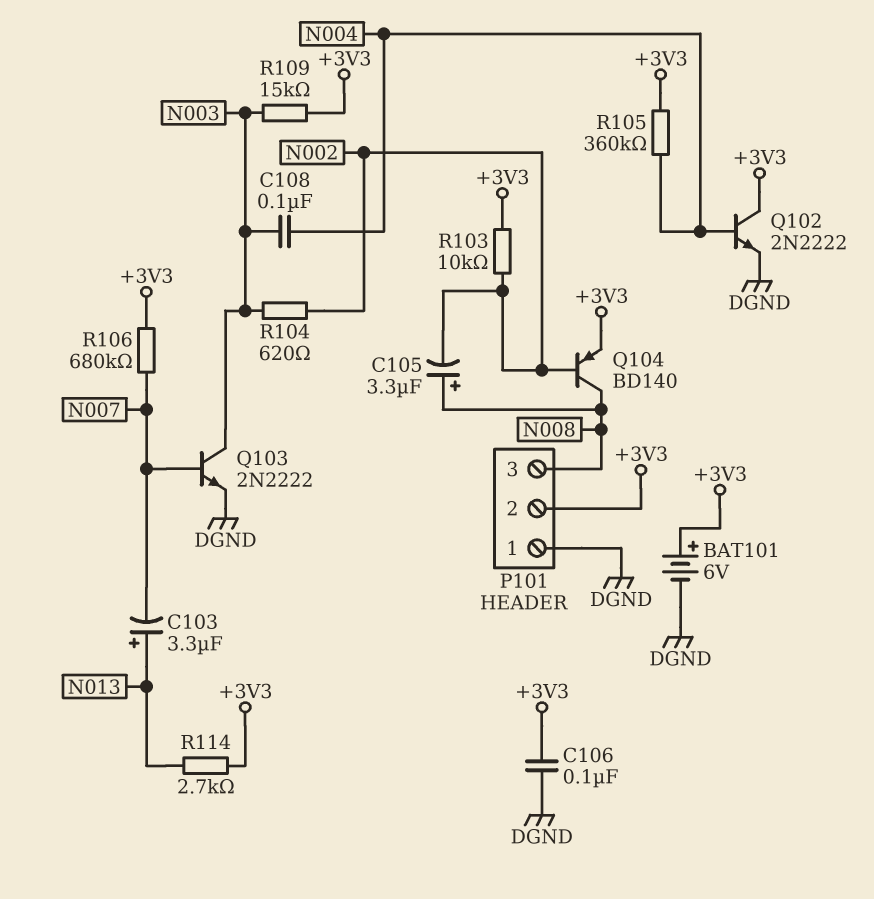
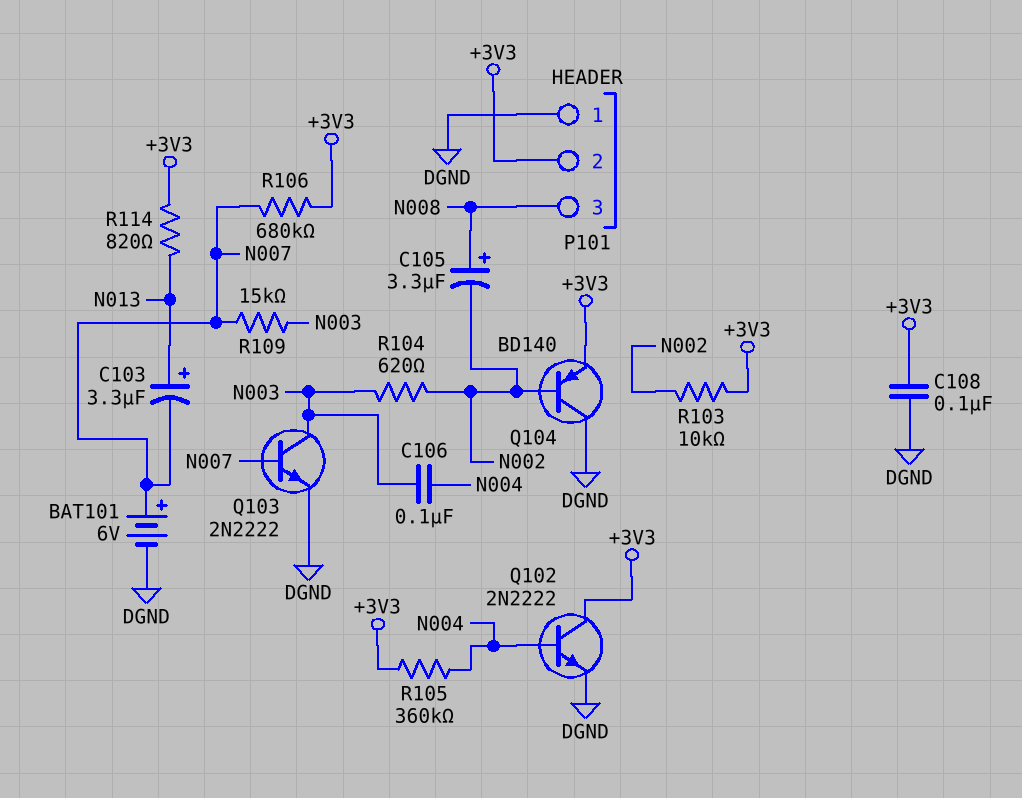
BAT101: 6V (plus +3V3, minus DGND) -> 6V (plus N007, minus DGND)
C106: 100nF (+3V3, DGND) -> 100nF (N003, N004)
C108: 100nF (N003, N004) -> 100nF (+3V3, DGND)
Q104: PNP BD140 (B N002, C N008, E +3V3) -> PNP BD140 (B N002, C DGND, E +3V3)
R109: 15k (+3V3, N003) -> 15k (N003, N007)
R114: 2.7k (+3V3, N013) -> 820 (+3V3, N013)

